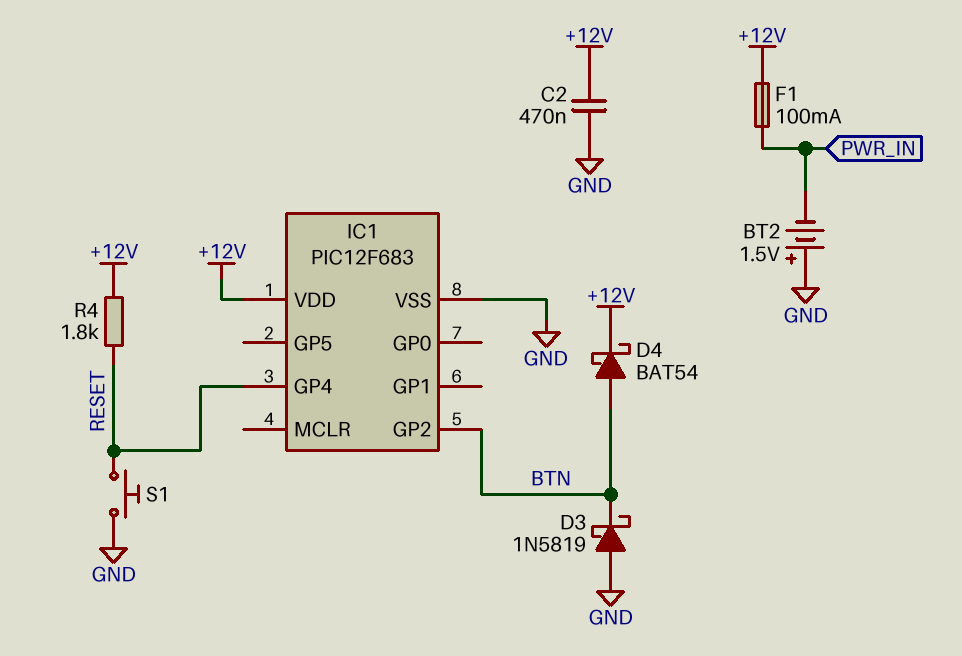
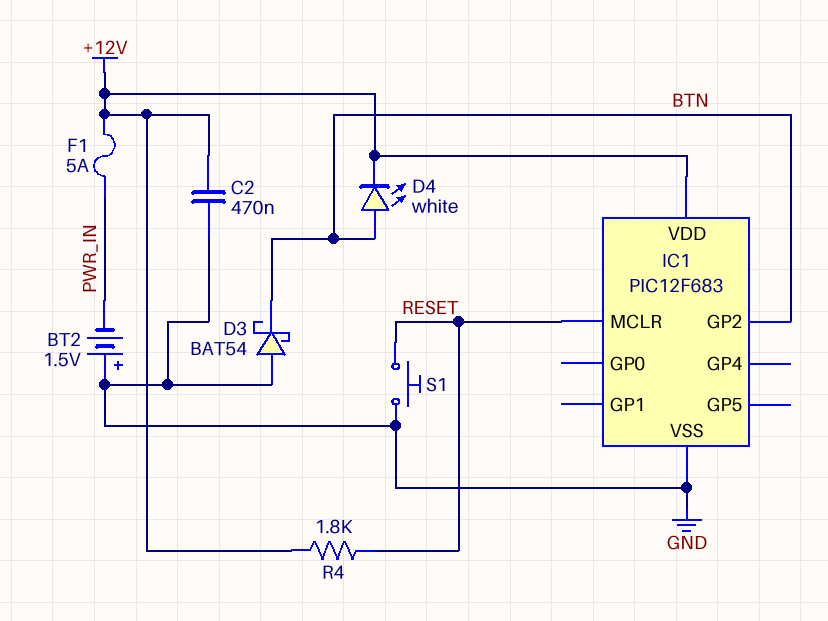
D3: schottky 1N5819 (A GND, K BTN) -> schottky BAT54 (A GND, K BTN)
D4: schottky BAT54 (A BTN, K +12V) -> LED white (A BTN, K +12V)
F1: 100mA (+12V, PWR_IN) -> 5A (+12V, PWR_IN)
IC1 pin GP4: RESET -> none
IC1 pin MCLR: none -> RESET

